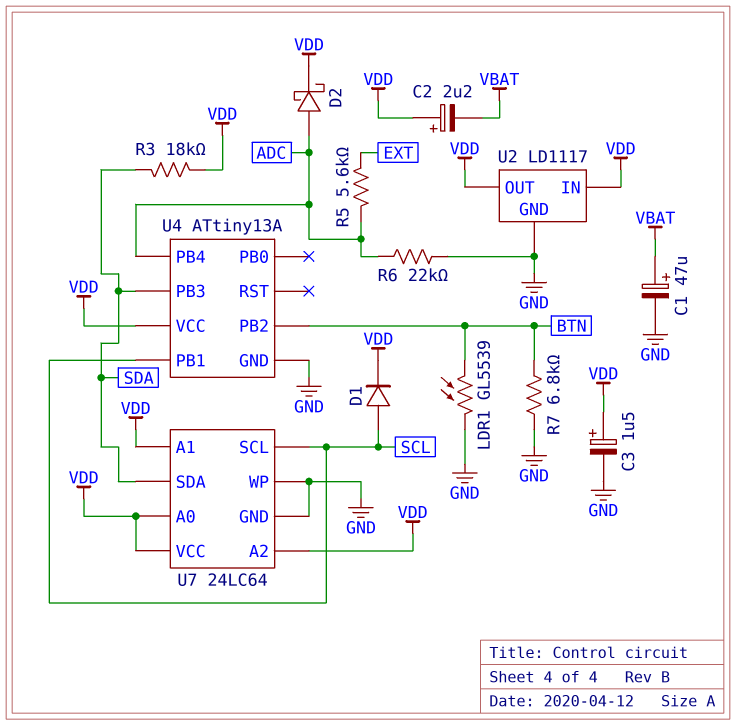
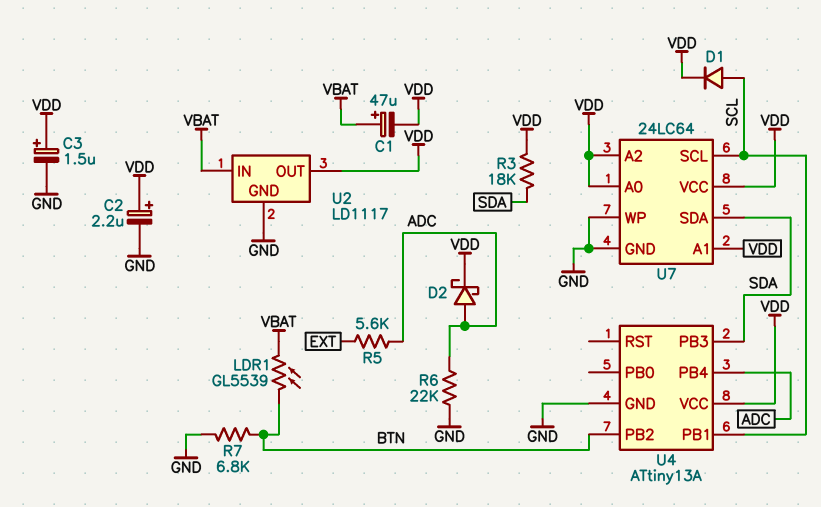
C1: 47uF (plus VBAT, minus GND) -> 47uF (plus VBAT, minus VDD)
C2: 2.2uF (plus VDD, minus VBAT) -> 2.2uF (plus VDD, minus GND)
LDR1: GL5539 (BTN, GND) -> GL5539 (BTN, VBAT)
U2 pin IN: VDD -> VBAT

